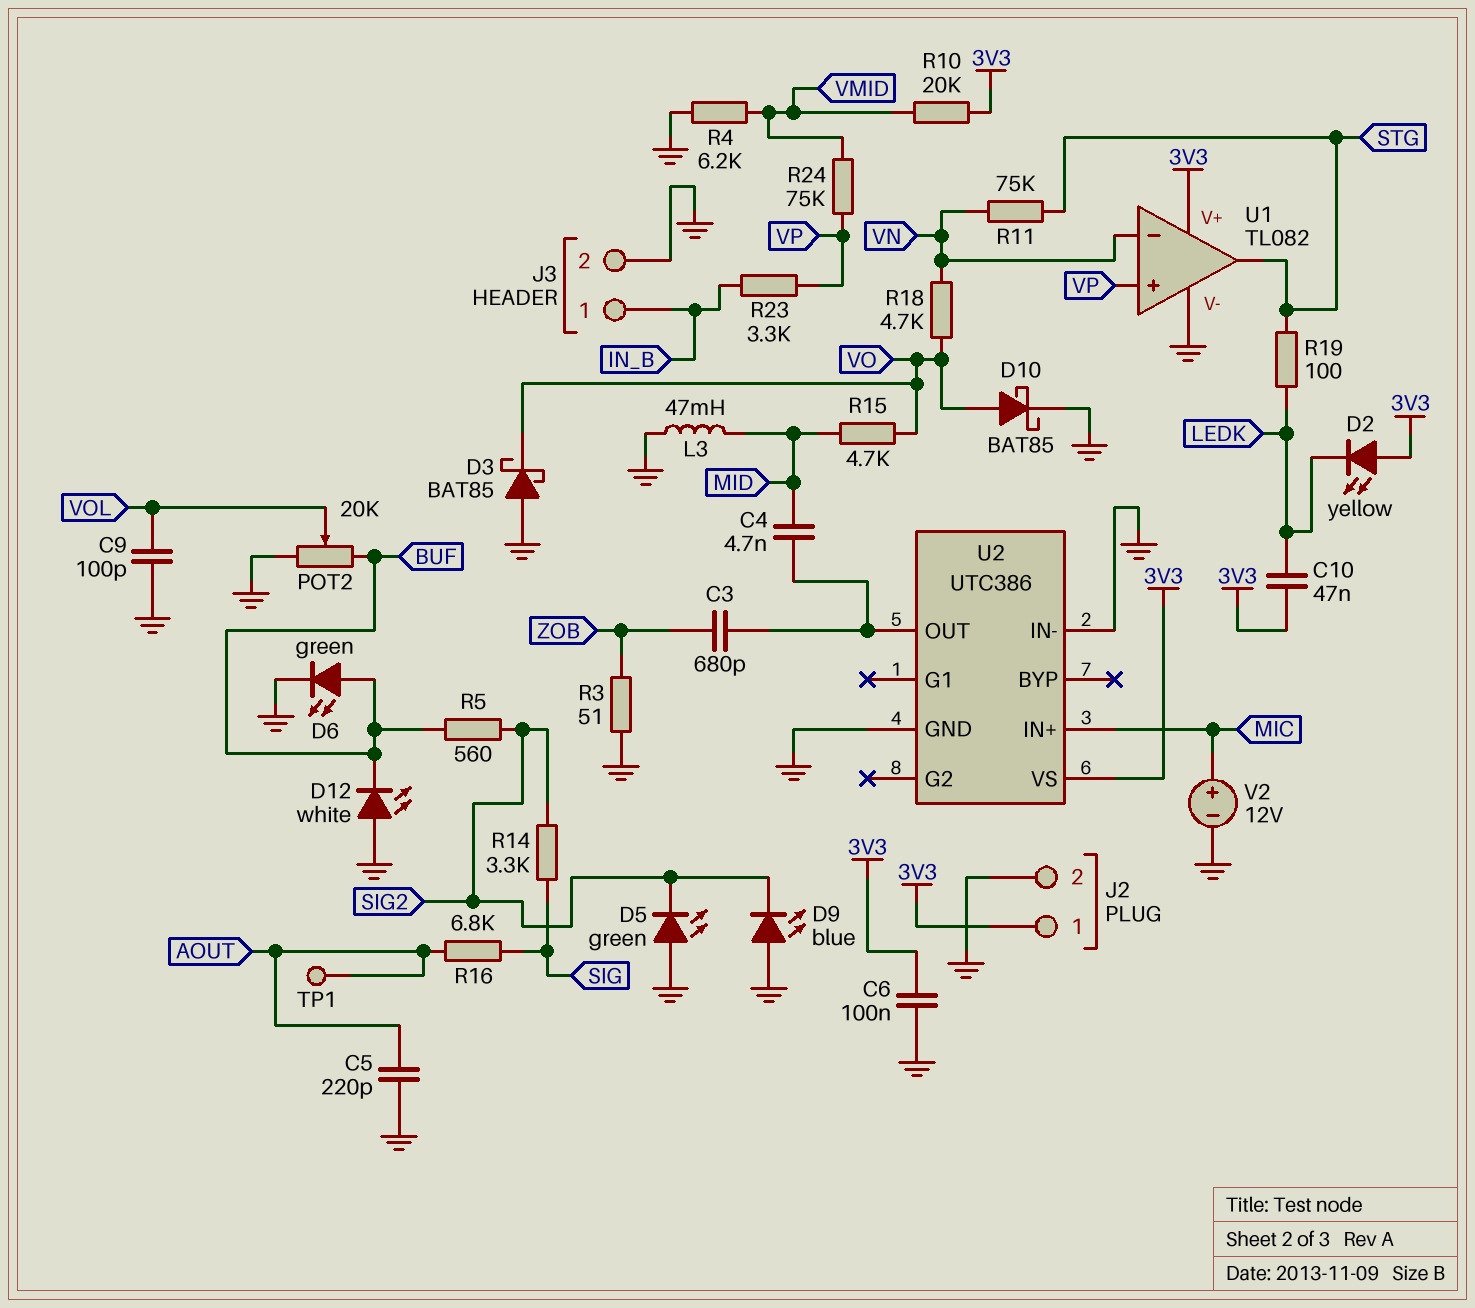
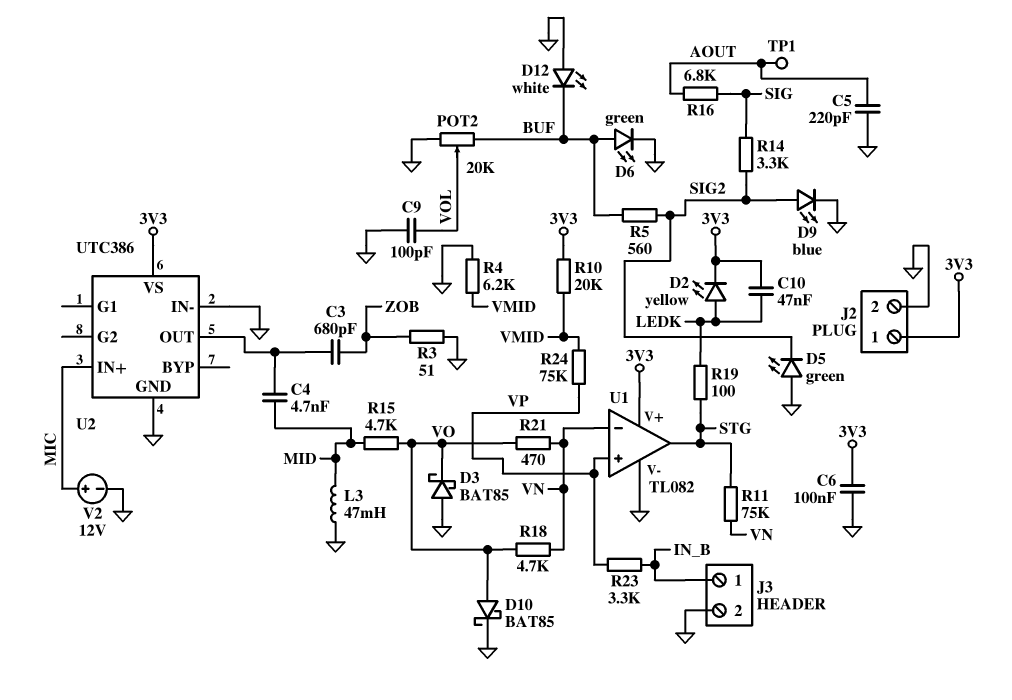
D2: LED yellow (A 3V3, K LEDK) -> LED yellow (A LEDK, K 3V3)
D9: LED blue (A GND, K SIG2) -> LED blue (A SIG2, K GND)
R21: none -> 470 (VN, VO)

